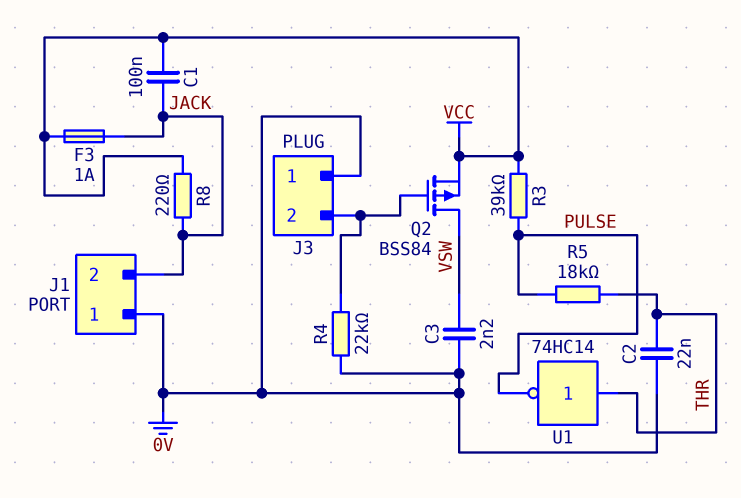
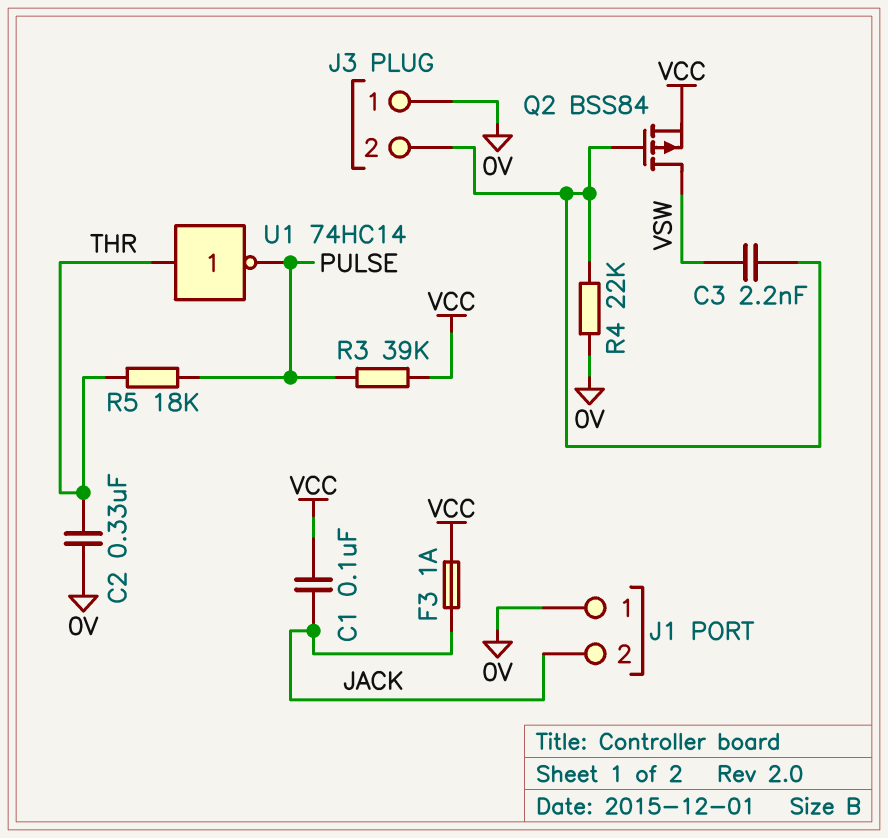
C2: 22nF (0V, THR) -> 330nF (0V, THR)
C3: 2.2nF (0V, VSW) -> 2.2nF (J3/2, VSW)
R8: 220 (JACK, VCC) -> none

